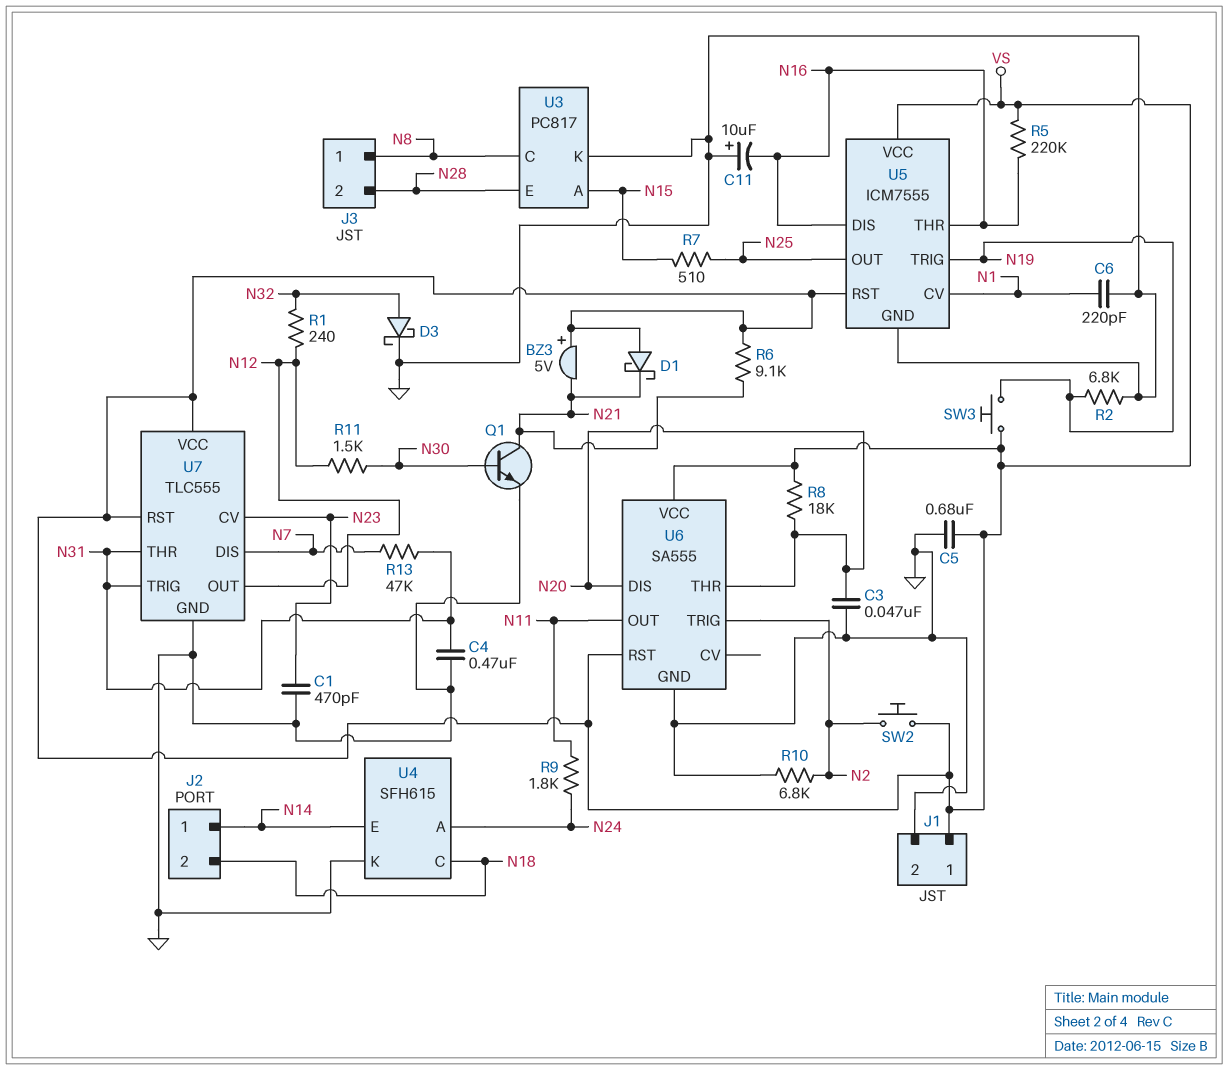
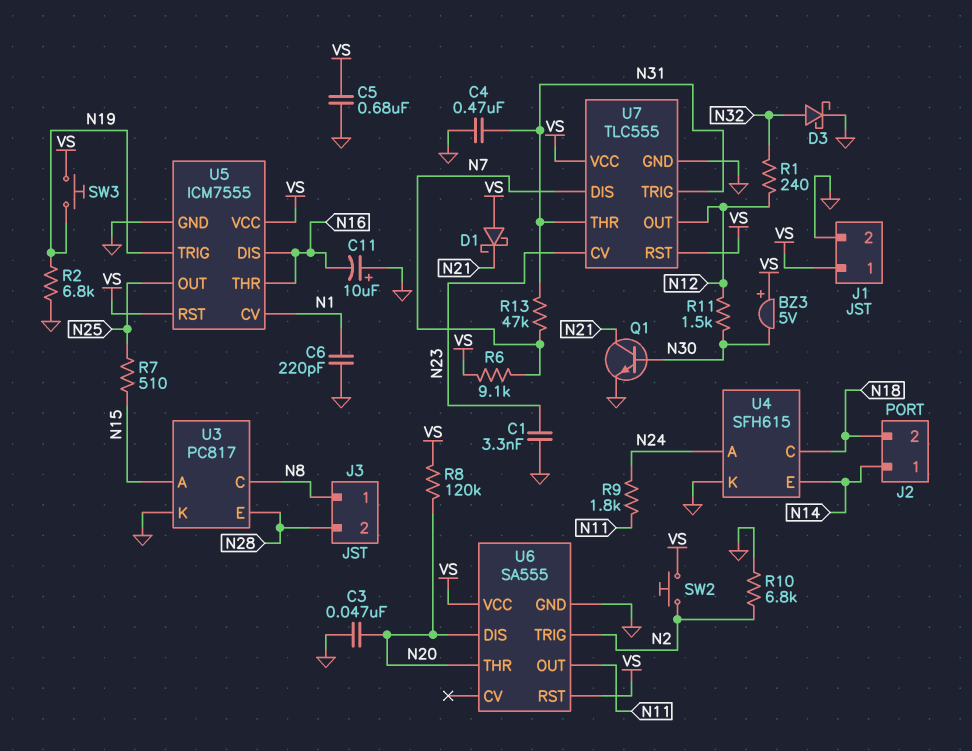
BZ3: buzzer 5V (plus VS, minus N21) -> buzzer 5V (plus VS, minus N30)
C1: 470pF (GND, N23) -> 3.3nF (GND, N23)
R5: 220k (N16, VS) -> none
R6: 9.1k (N21, VS) -> 9.1k (N7, VS)
R8: 18k (N20, VS) -> 120k (N20, VS)

